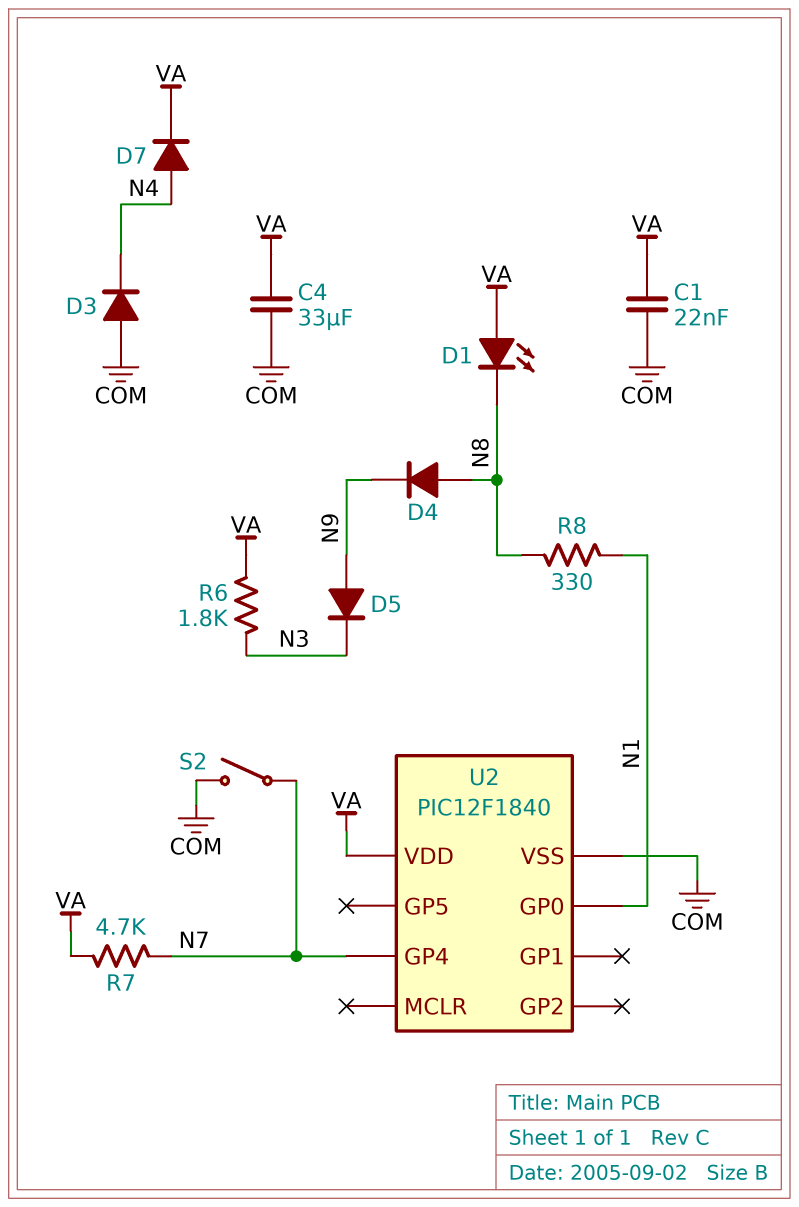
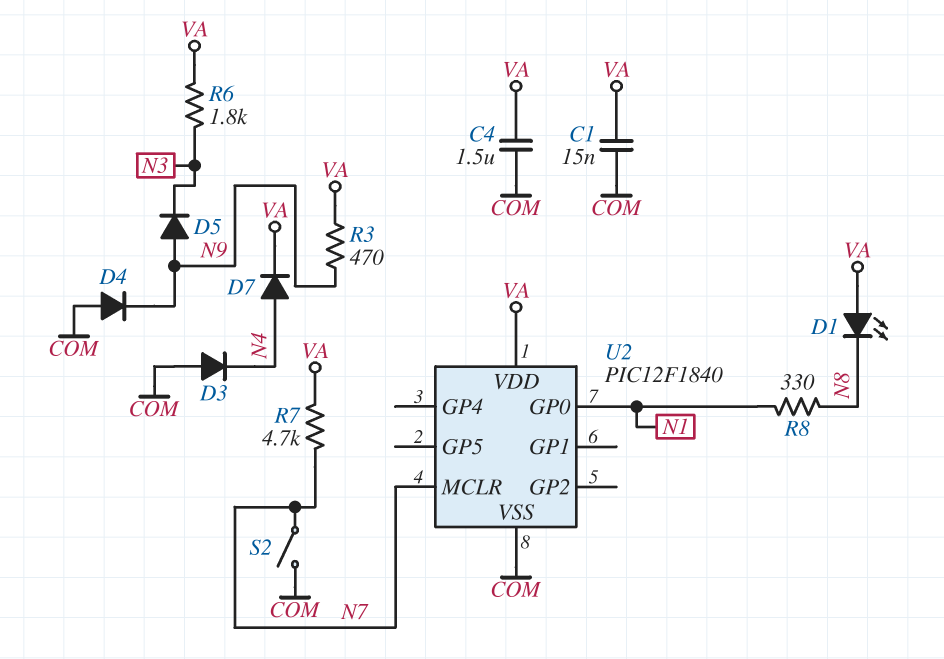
C1: 22nF (COM, VA) -> 15nF (COM, VA)
C4: 33uF (COM, VA) -> 1.5uF (COM, VA)
D4: diode (A N8, K N9) -> diode (A COM, K N9)
R3: none -> 470 (N9, VA)
U2 pin GP4: N7 -> none
U2 pin MCLR: none -> N7

